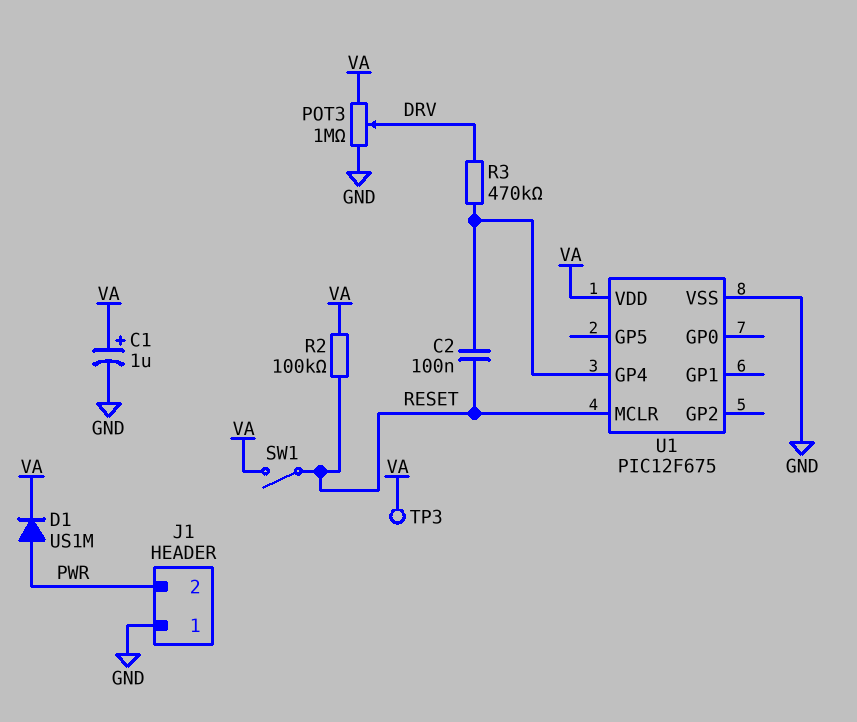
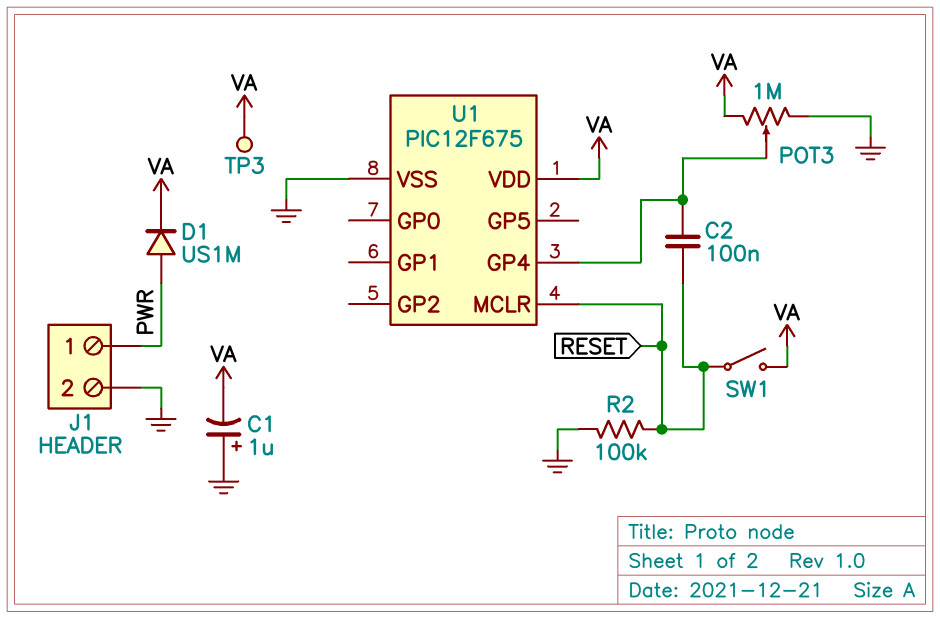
C1: 1uF (plus VA, minus GND) -> 1uF (plus GND, minus VA)
J1 pin 1: GND -> PWR
J1 pin 2: PWR -> GND
POT3: 1M (GND, VA, wiper DRV) -> 1M (GND, VA, wiper U1/GP4)
R2: 100k (RESET, VA) -> 100k (GND, RESET)
R3: 470k (DRV, U1/GP4) -> none

